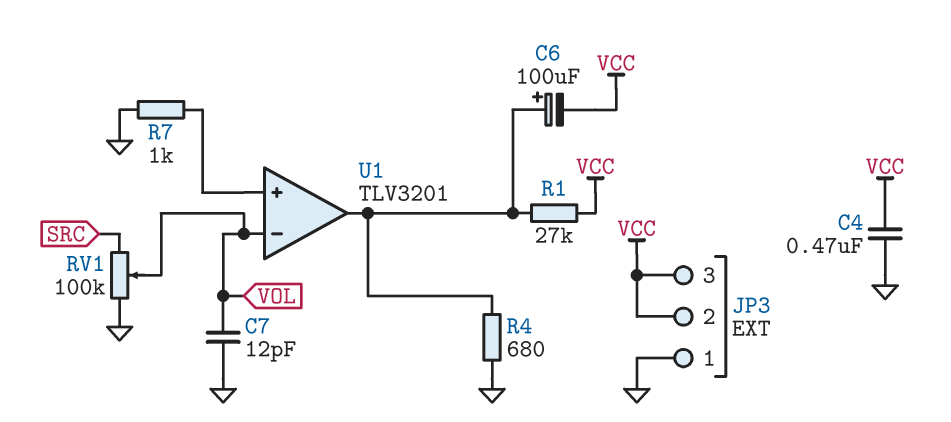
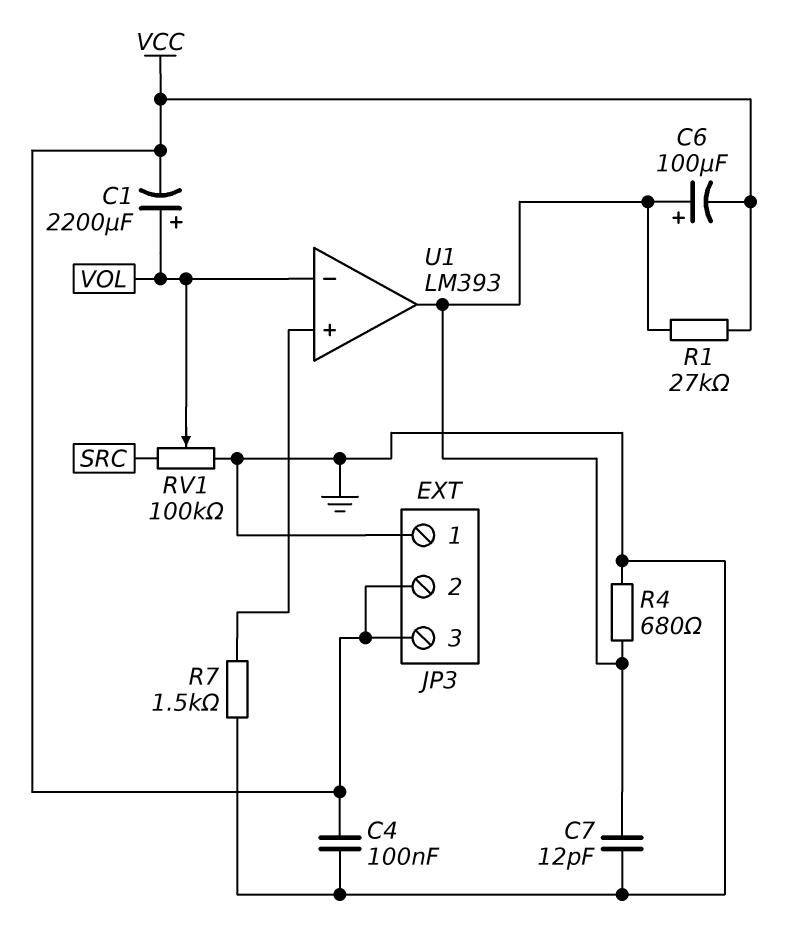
C1: none -> 2200uF (plus VOL, minus VCC)
C4: 470nF (GND, VCC) -> 100nF (GND, VCC)
C7: 12pF (GND, VOL) -> 12pF (GND, U1/out)
R7: 1k (GND, U1/in+) -> 1.5k (GND, U1/in+)
U1: TLV3201 -> LM393

